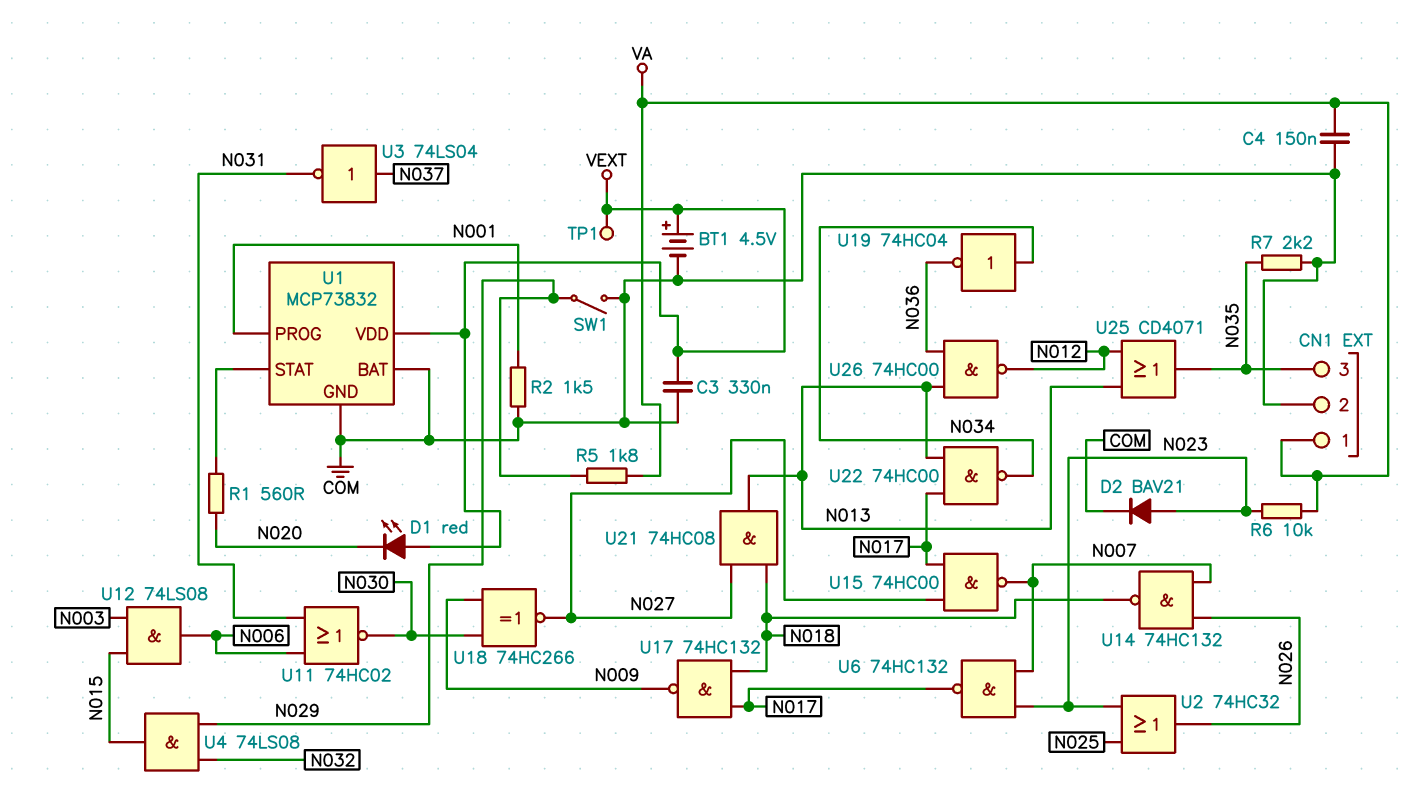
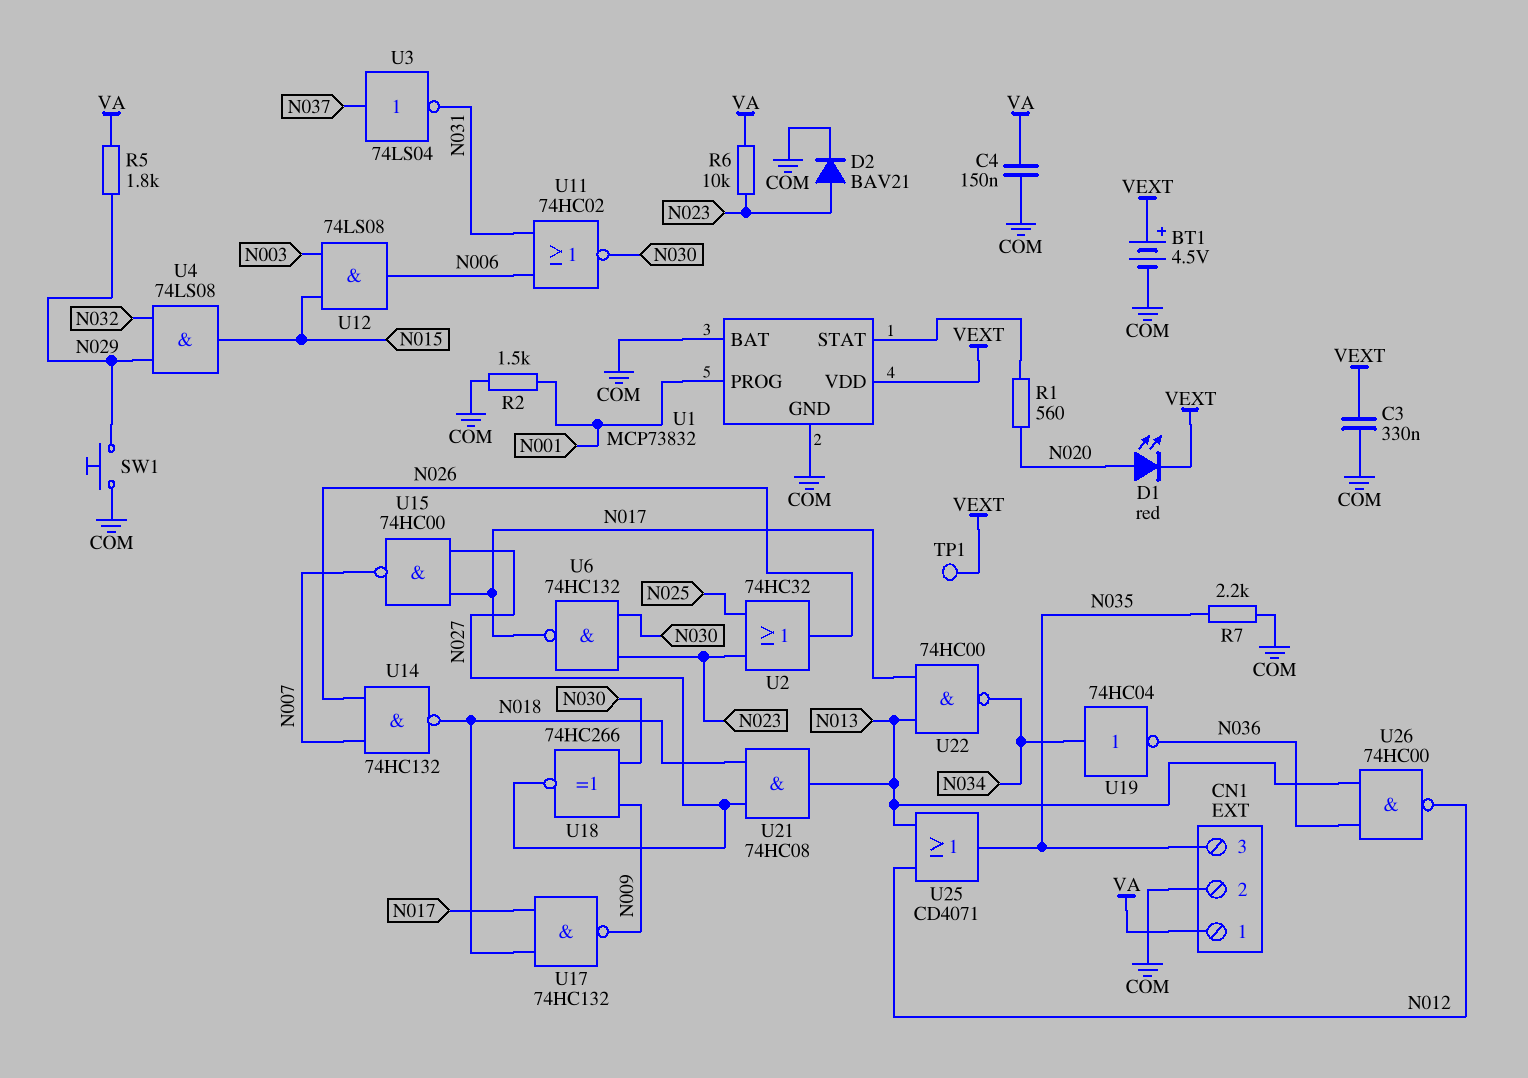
D1: LED red (A VEXT, K N020) -> LED red (A N020, K VEXT)
SW1: switch (COM, N029) -> button (COM, N029)
U6: NAND 74HC132 (in N007, in N023, out N017) -> NAND 74HC132 (in N023, in N030, out N017)

